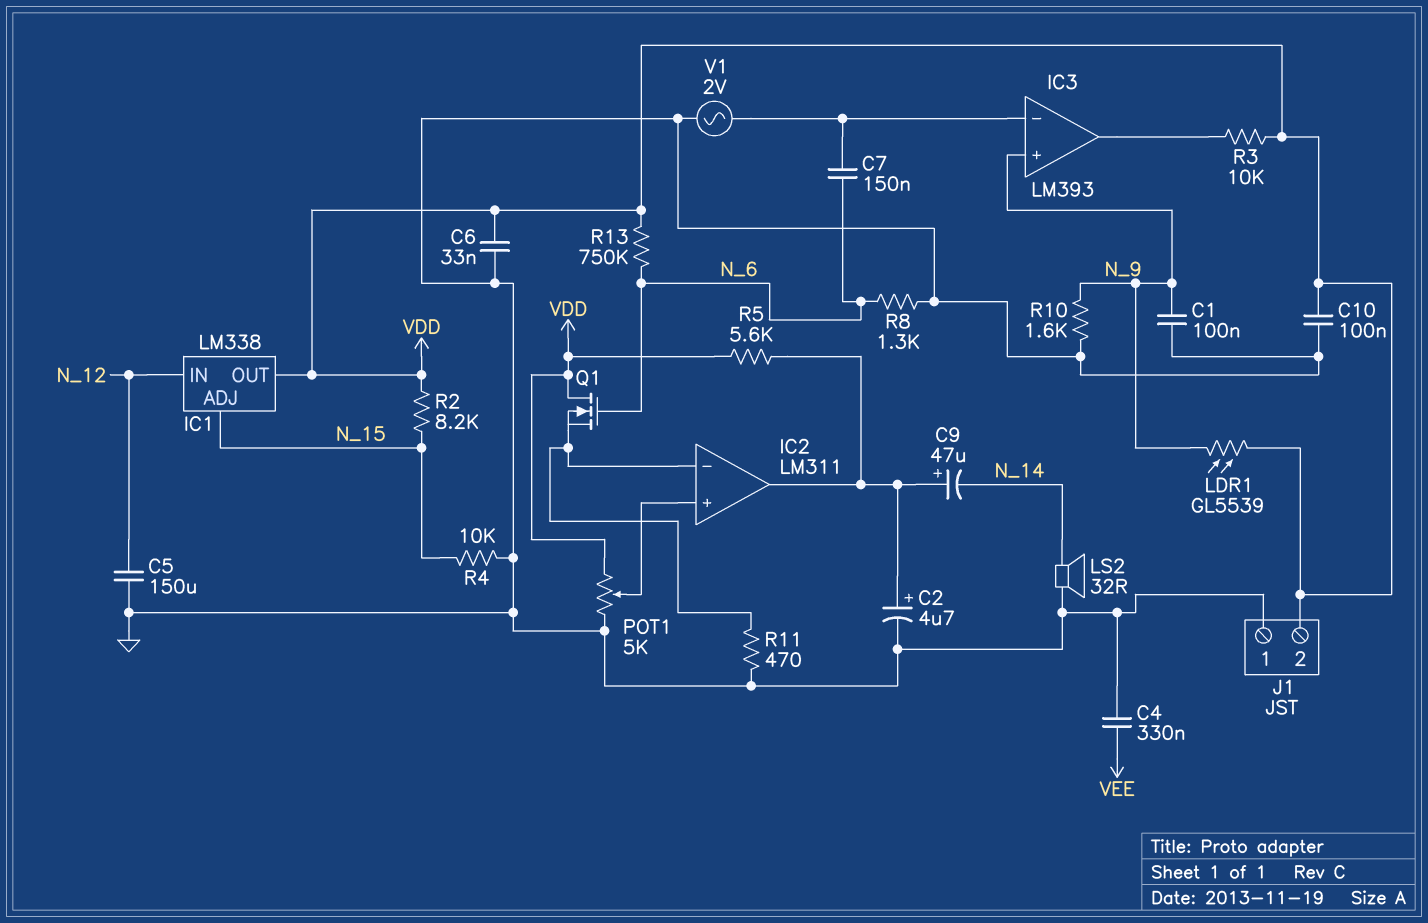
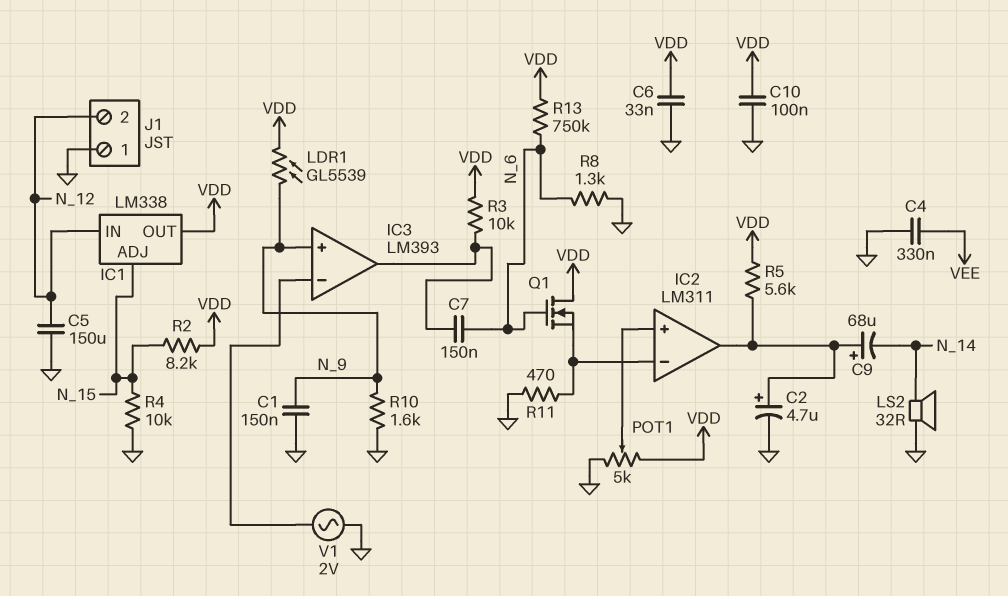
C1: 100nF (GND, N_9) -> 150nF (GND, N_9)
C7: 150nF (IC3/in-, N_6) -> 150nF (IC3/out, N_6)
C9: 47uF (plus IC2/out, minus N_14) -> 68uF (plus IC2/out, minus N_14)
J1 pin 2: VDD -> N_12

